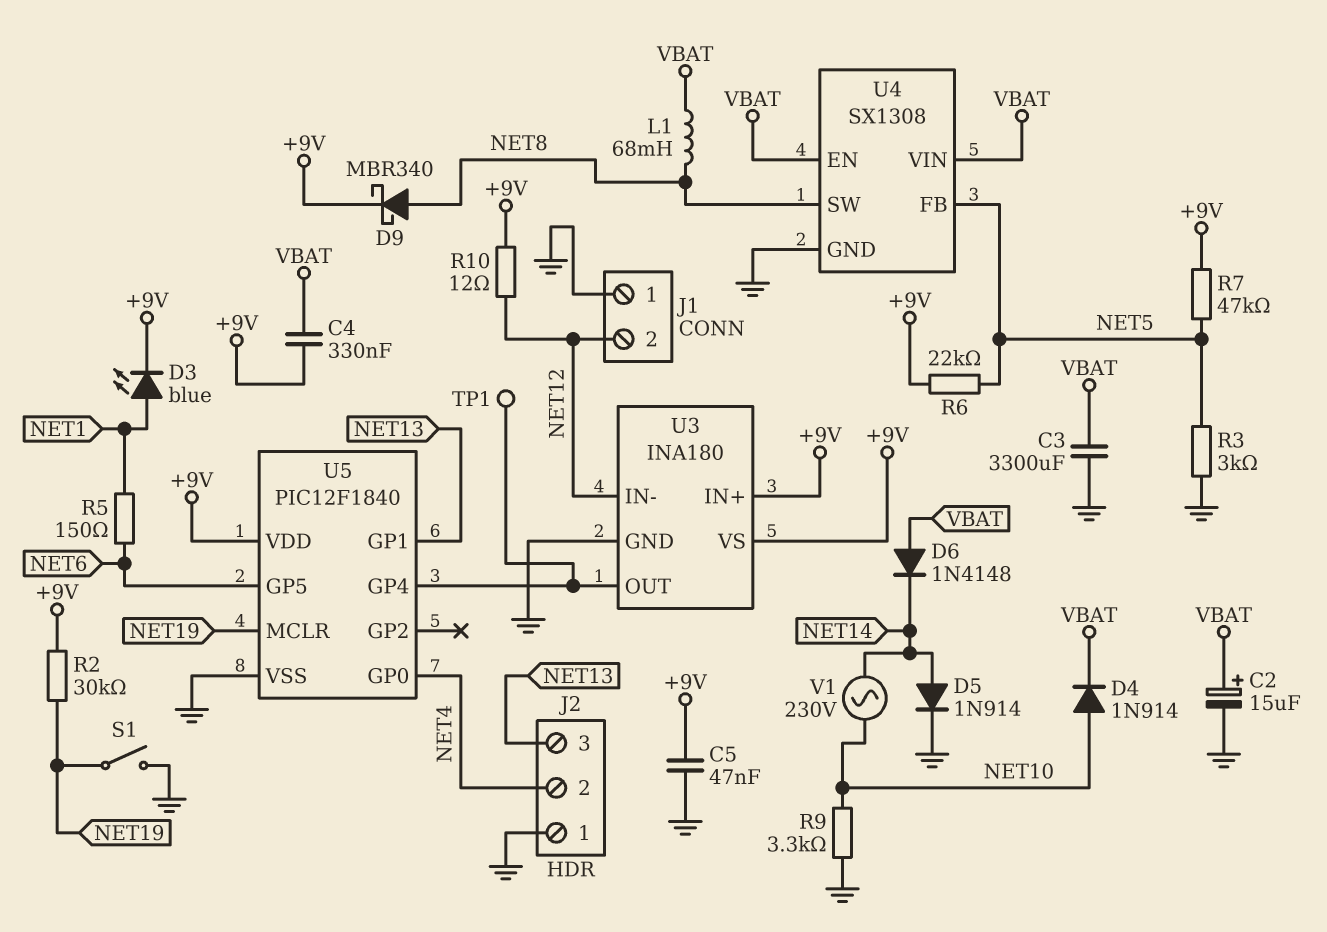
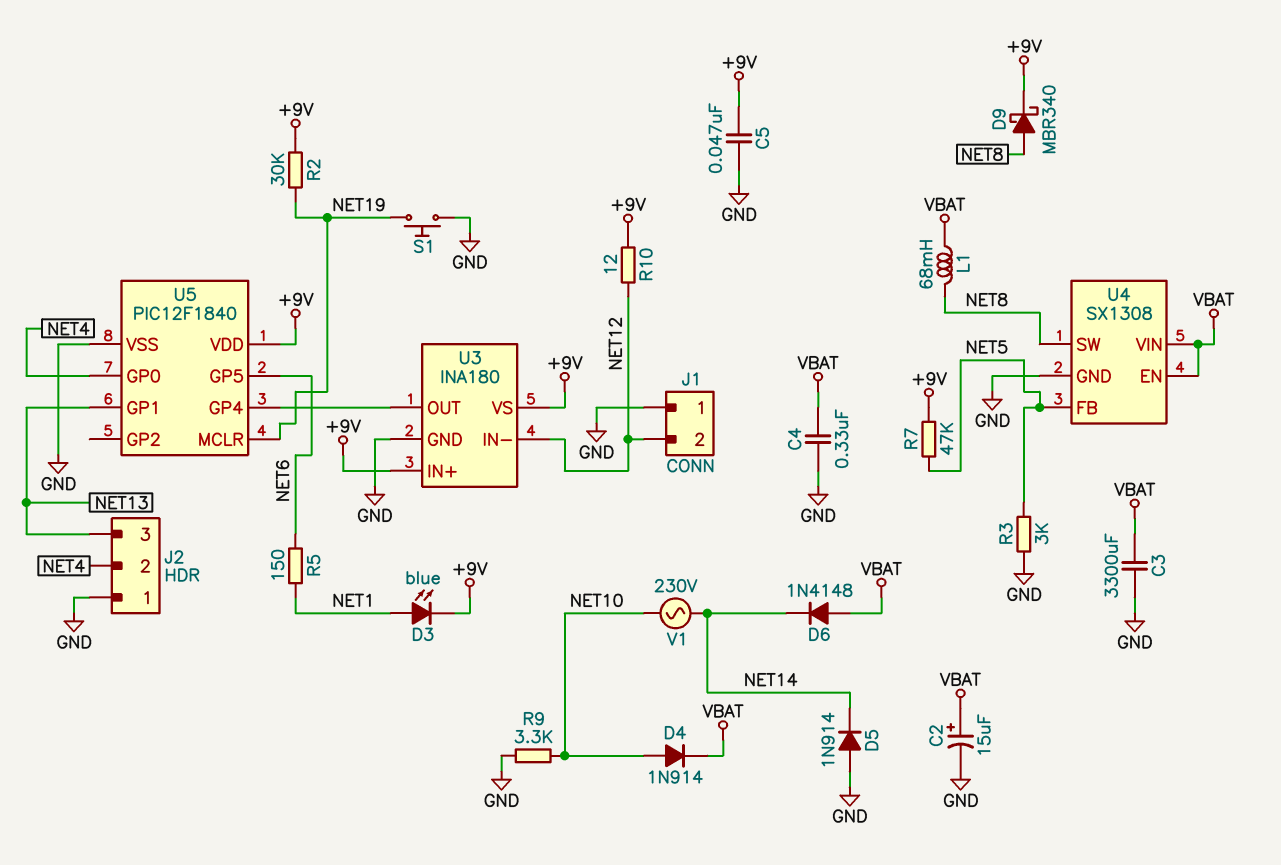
C4: 330nF (+9V, VBAT) -> 330nF (GND, VBAT)
D5: diode 1N914 (A NET14, K GND) -> diode 1N914 (A GND, K NET14)
R6: 22k (+9V, NET5) -> none
S1: switch (GND, NET19) -> button (GND, NET19)
TP1: test point (U3/OUT) -> none

